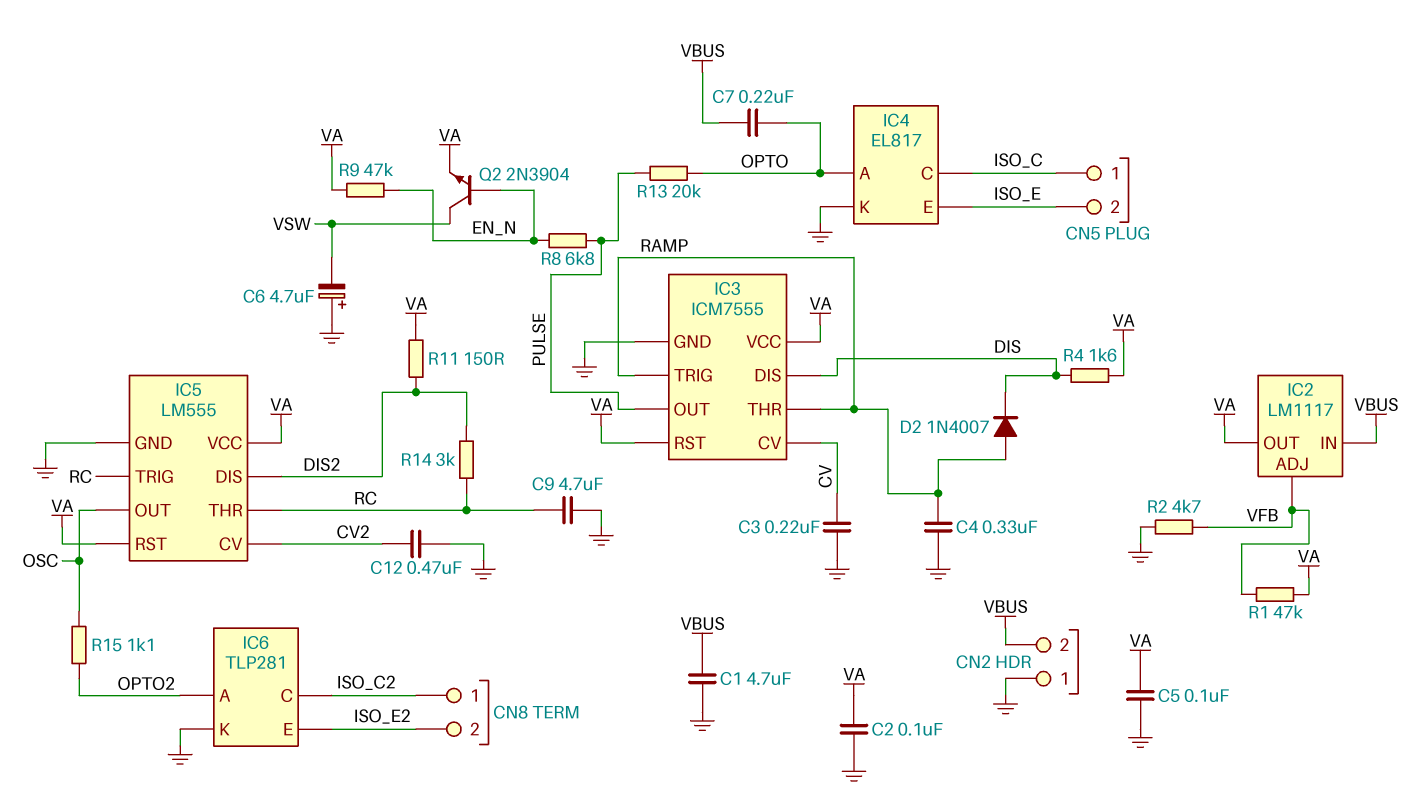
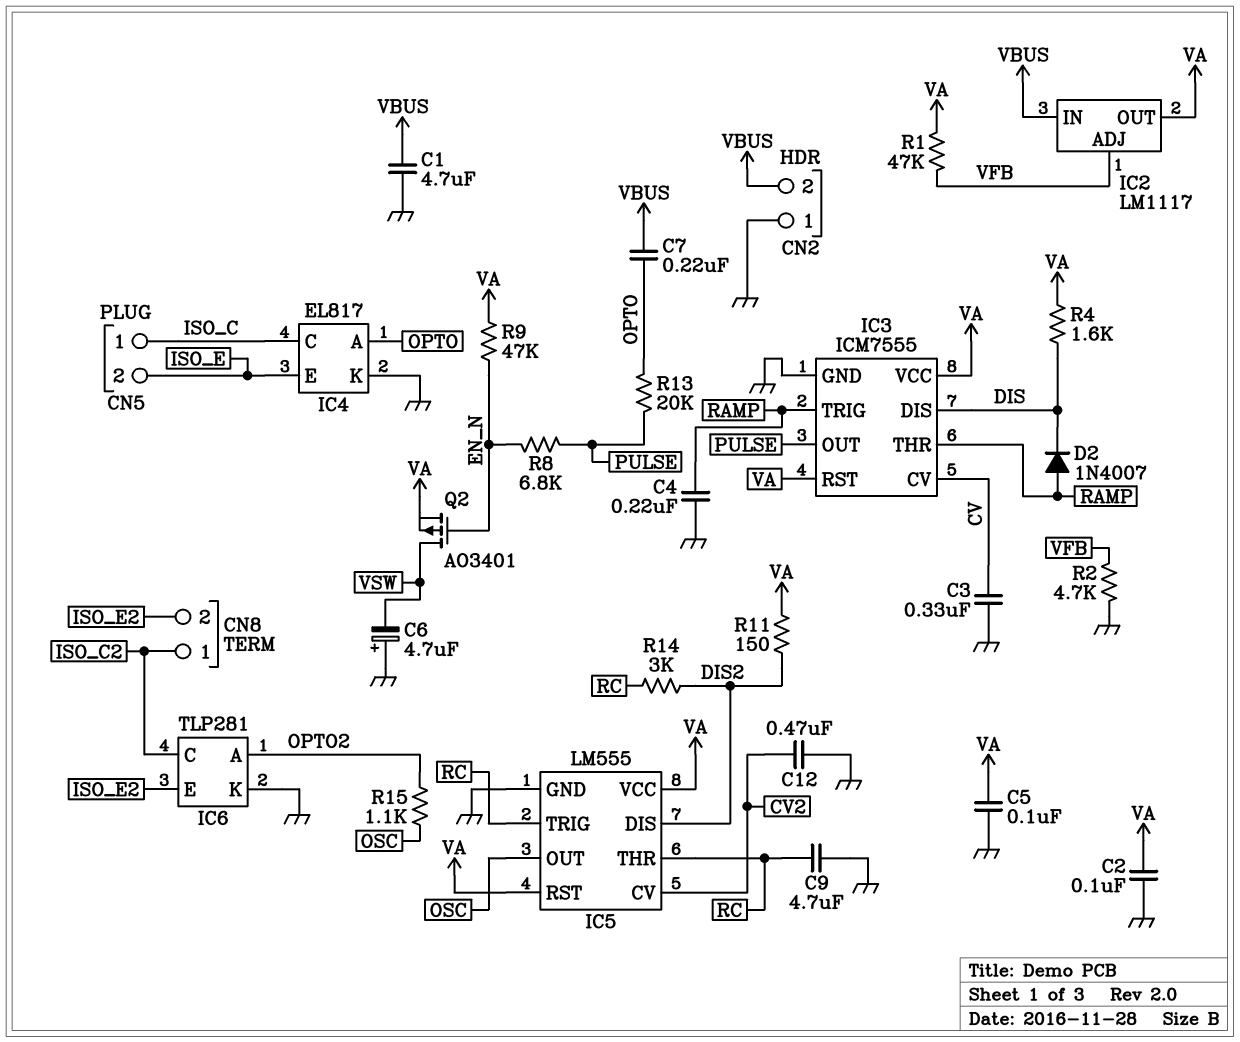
C3: 220nF (CV, GND) -> 330nF (CV, GND)
C4: 330nF (GND, RAMP) -> 220nF (GND, RAMP)
Q2: NPN 2N3904 (B EN_N, C VSW, E VA) -> PMOS AO3401 (G EN_N, D VSW, S VA)

